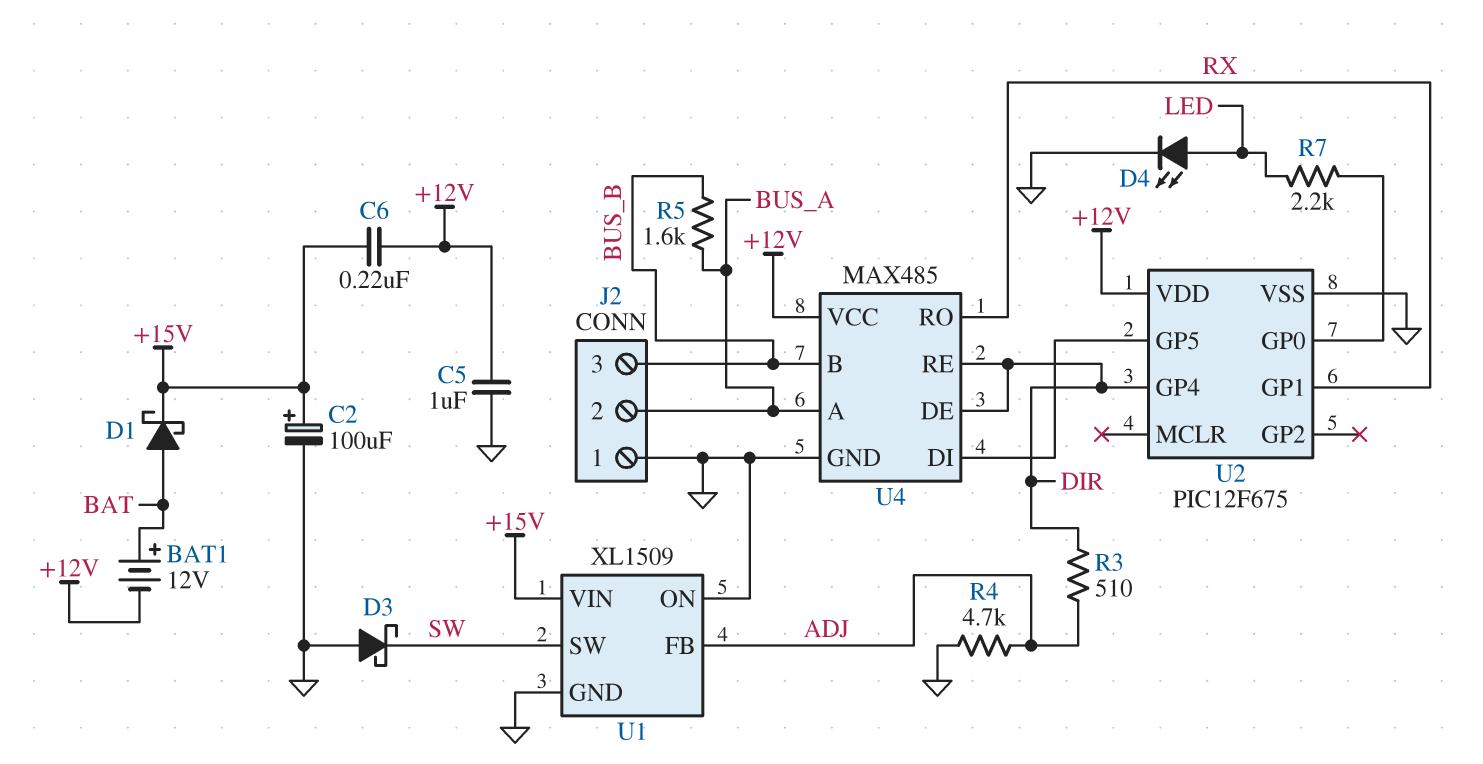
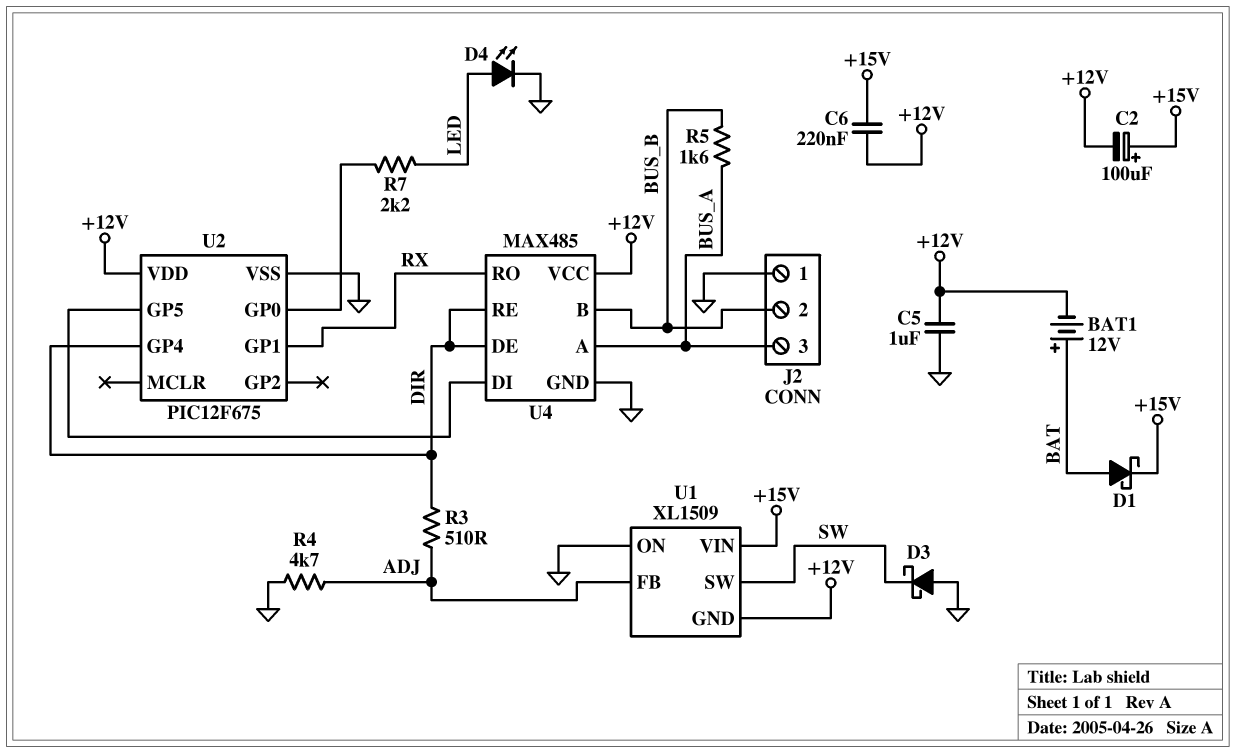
C2: 100uF (plus +15V, minus GND) -> 100uF (plus +15V, minus +12V)
J2 pin 2: BUS_A -> BUS_B
J2 pin 3: BUS_B -> BUS_A
U1 pin GND: GND -> +12V

